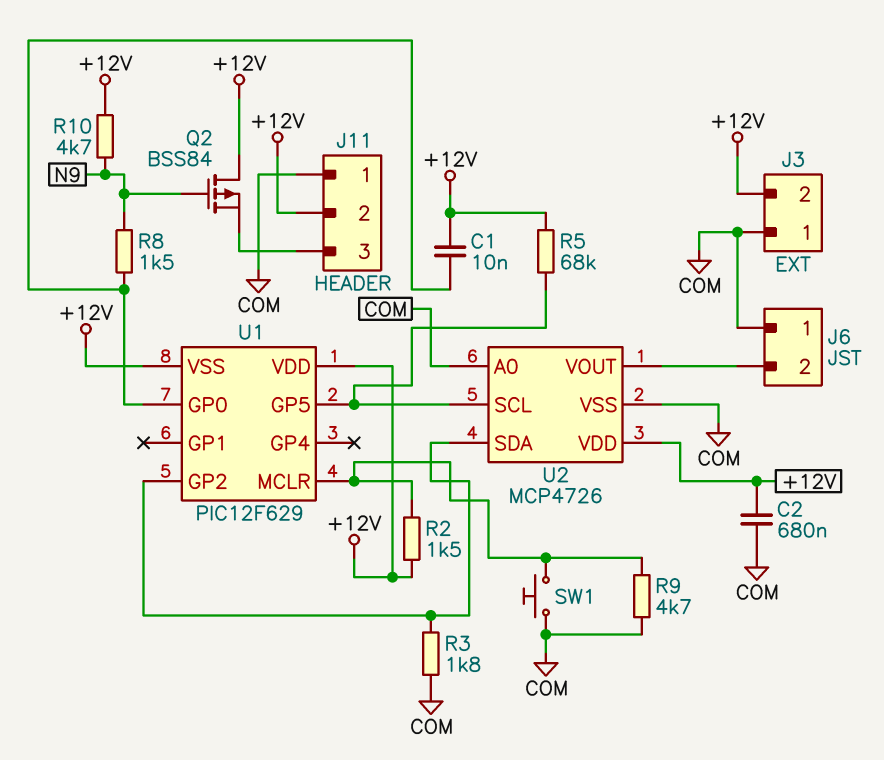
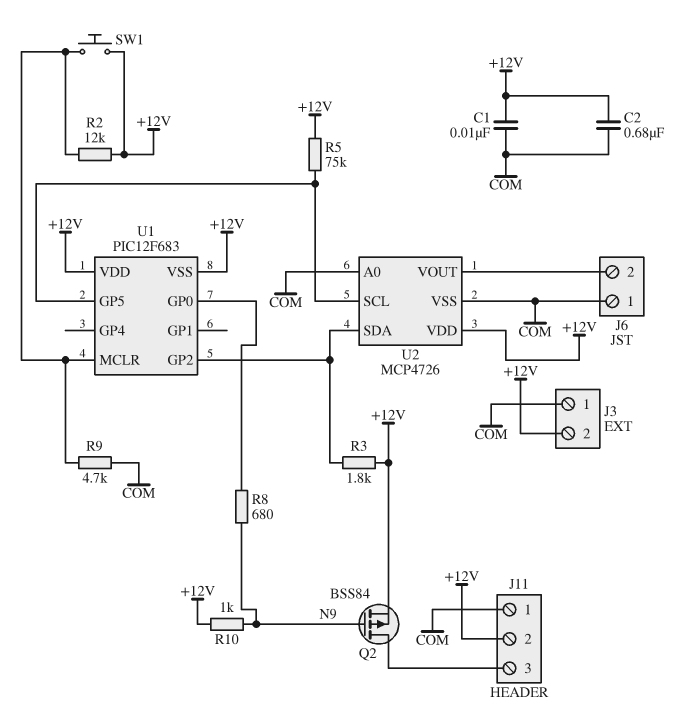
C1: 10nF (+12V, U1/GP0) -> 10nF (+12V, COM)
Q2: PMOS BSS84 (G N9, D +12V, S J11/3) -> PMOS BSS84 (G N9, D J11/3, S +12V)
R2: 1.5k (+12V, U1/MCLR) -> 12k (+12V, U1/MCLR)
R3: 1.8k (COM, U1/GP2) -> 1.8k (+12V, U1/GP2)
R5: 68k (+12V, U1/GP5) -> 75k (+12V, U1/GP5)
R8: 1.5k (N9, U1/GP0) -> 680 (N9, U1/GP0)
R10: 4.7k (+12V, N9) -> 1k (+12V, N9)
SW1: button (COM, U1/MCLR) -> button (+12V, U1/MCLR)
U1: PIC12F629 -> PIC12F683

